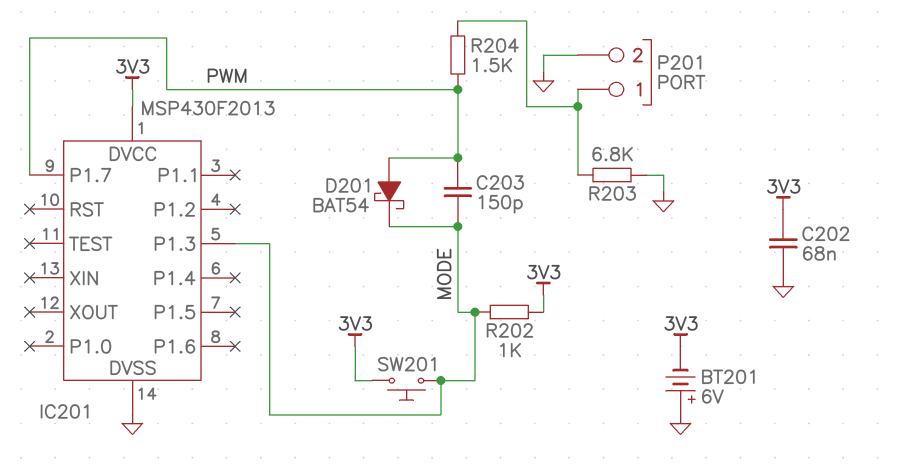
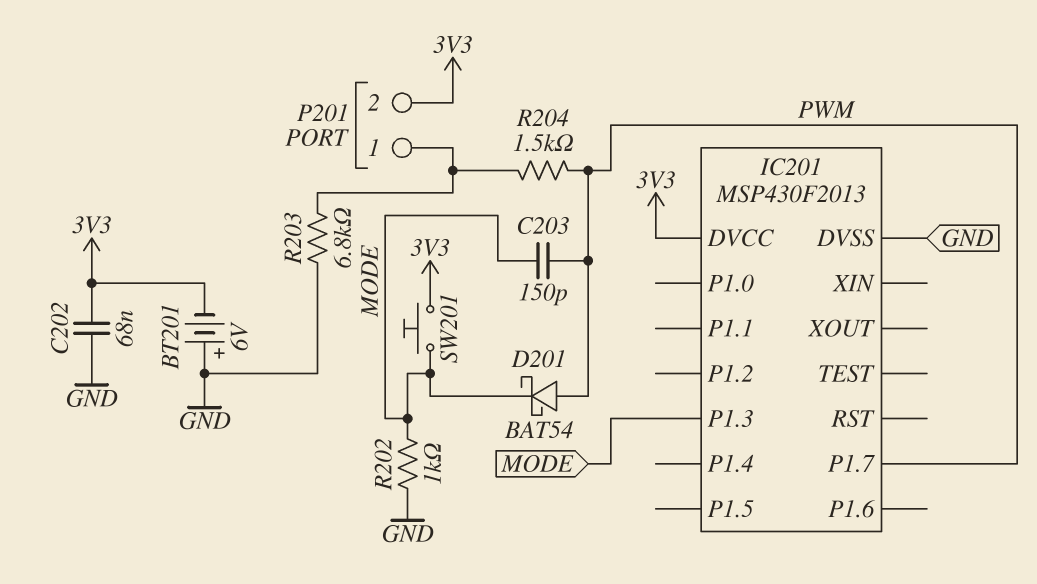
P201 pin 2: GND -> 3V3
R202: 1k (3V3, MODE) -> 1k (GND, MODE)

